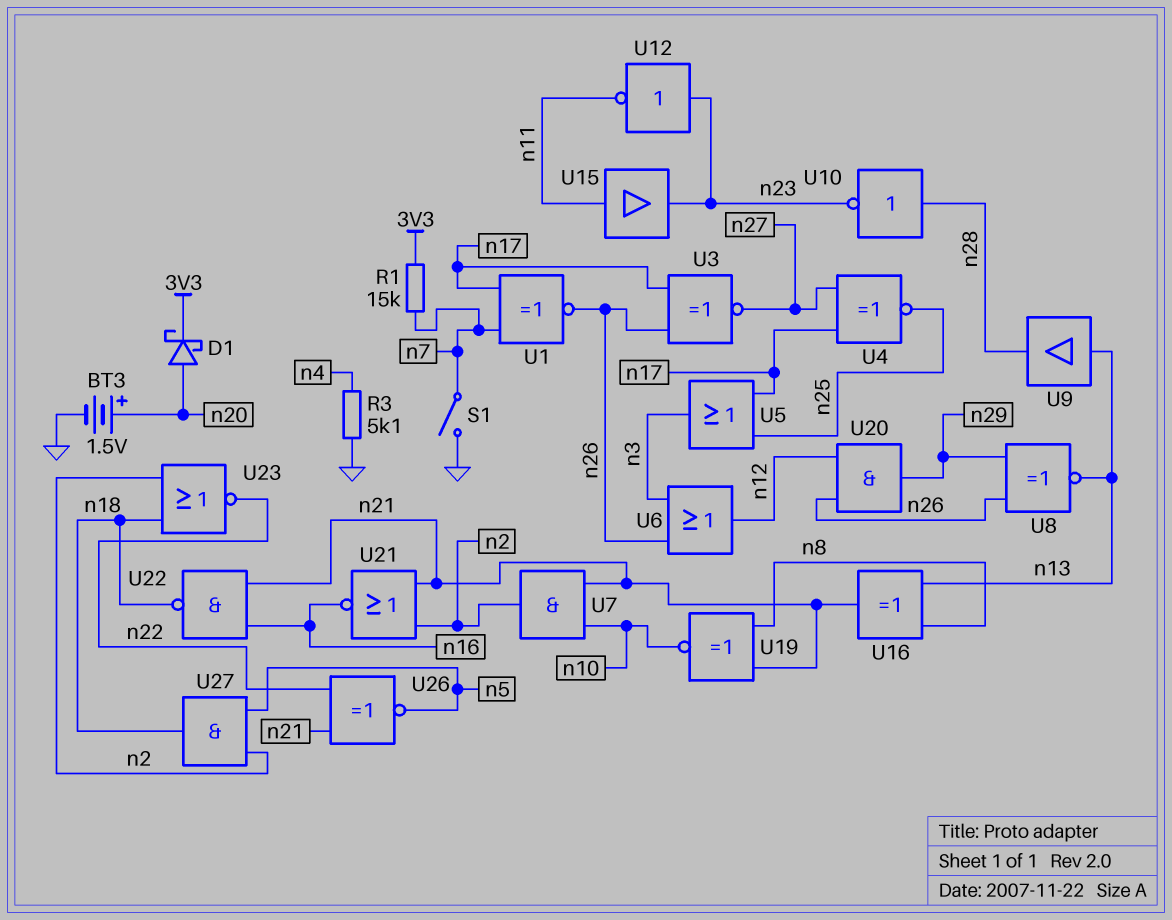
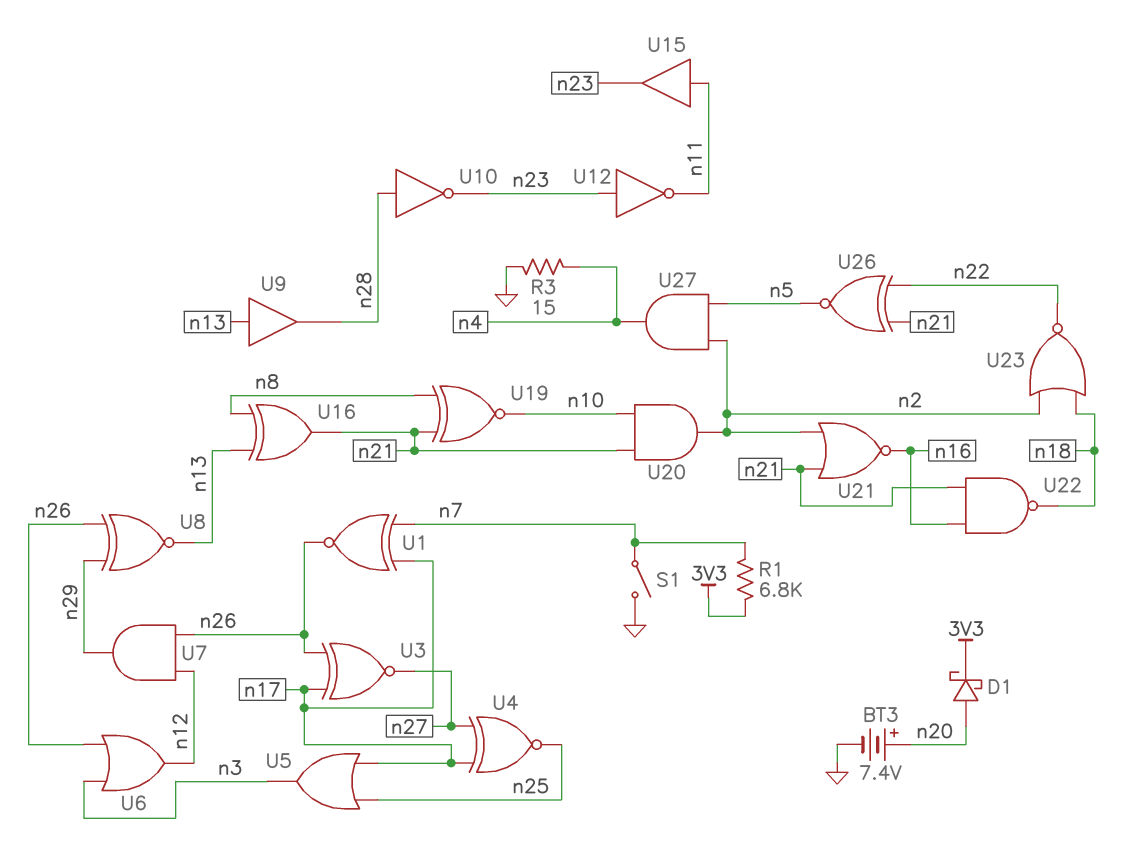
BT3: 1.5V (plus n20, minus GND) -> 7.4V (plus n20, minus GND)
R1: 15k (3V3, n7) -> 6.8k (3V3, n7)
R3: 5.1k (GND, n4) -> 15 (GND, n4)
U7: AND (in n10, in n21, out n2) -> AND (in n12, in n26, out n29)
U20: AND (in n12, in n26, out n29) -> AND (in n10, in n21, out n2)
U27: AND (in n2, in n5, out n18) -> AND (in n2, in n5, out n4)

